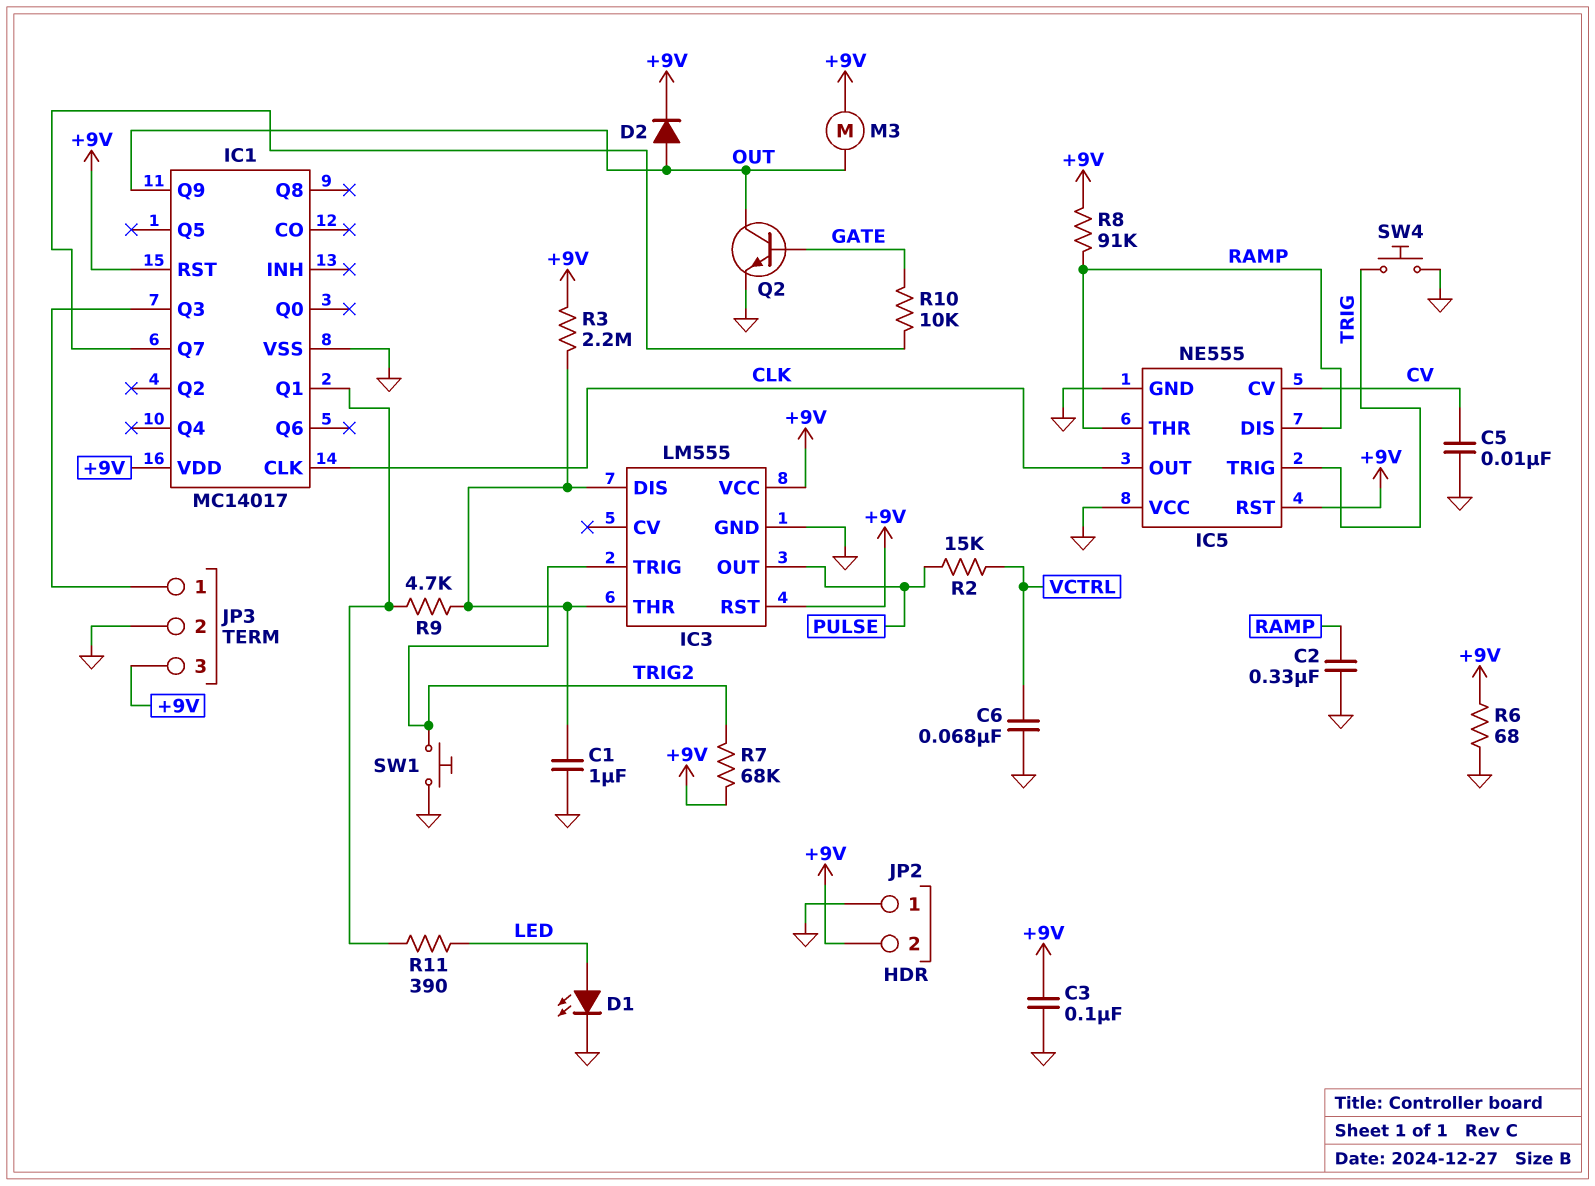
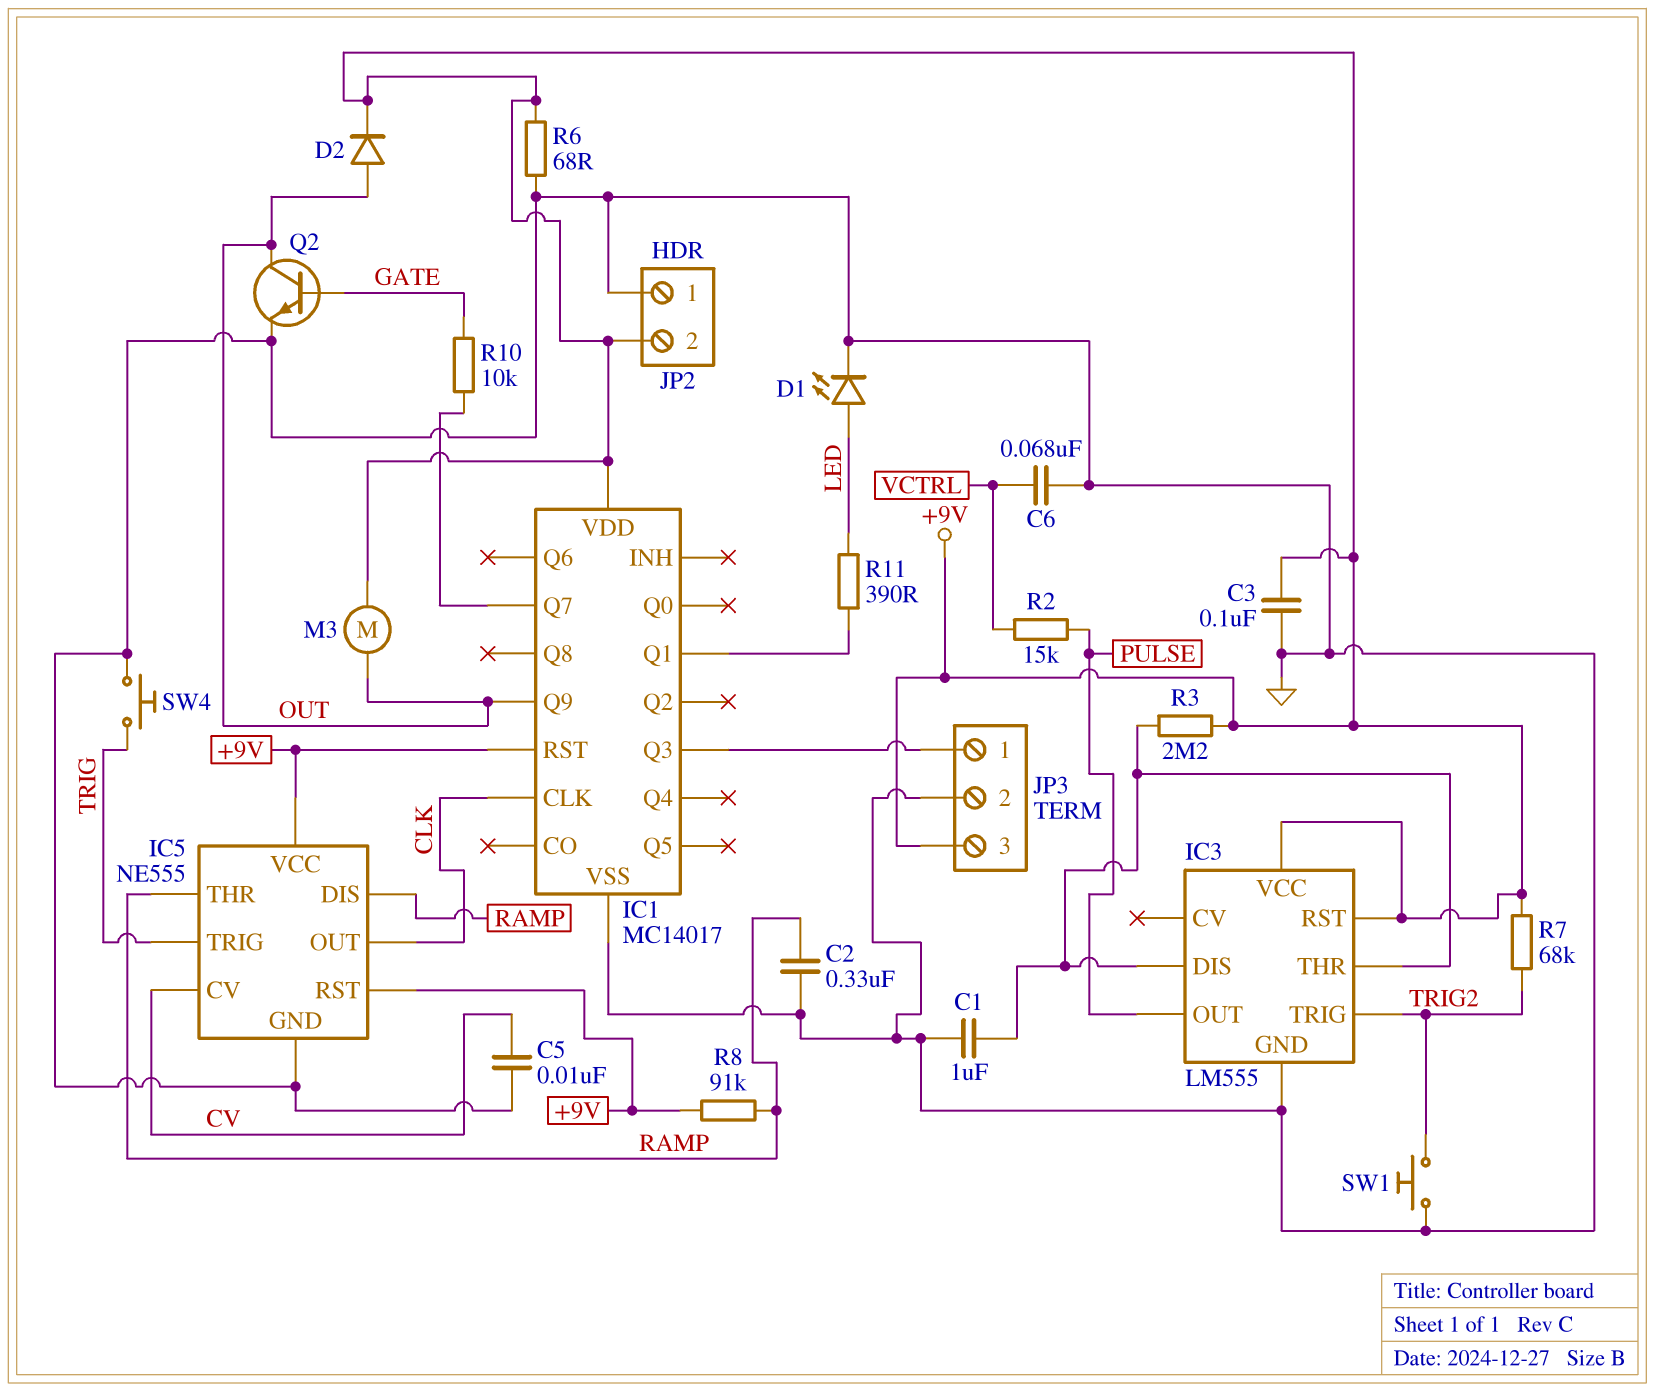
IC5 pin VCC: GND -> +9V
R9: 4.7k (IC1/Q1, IC3/DIS) -> none

